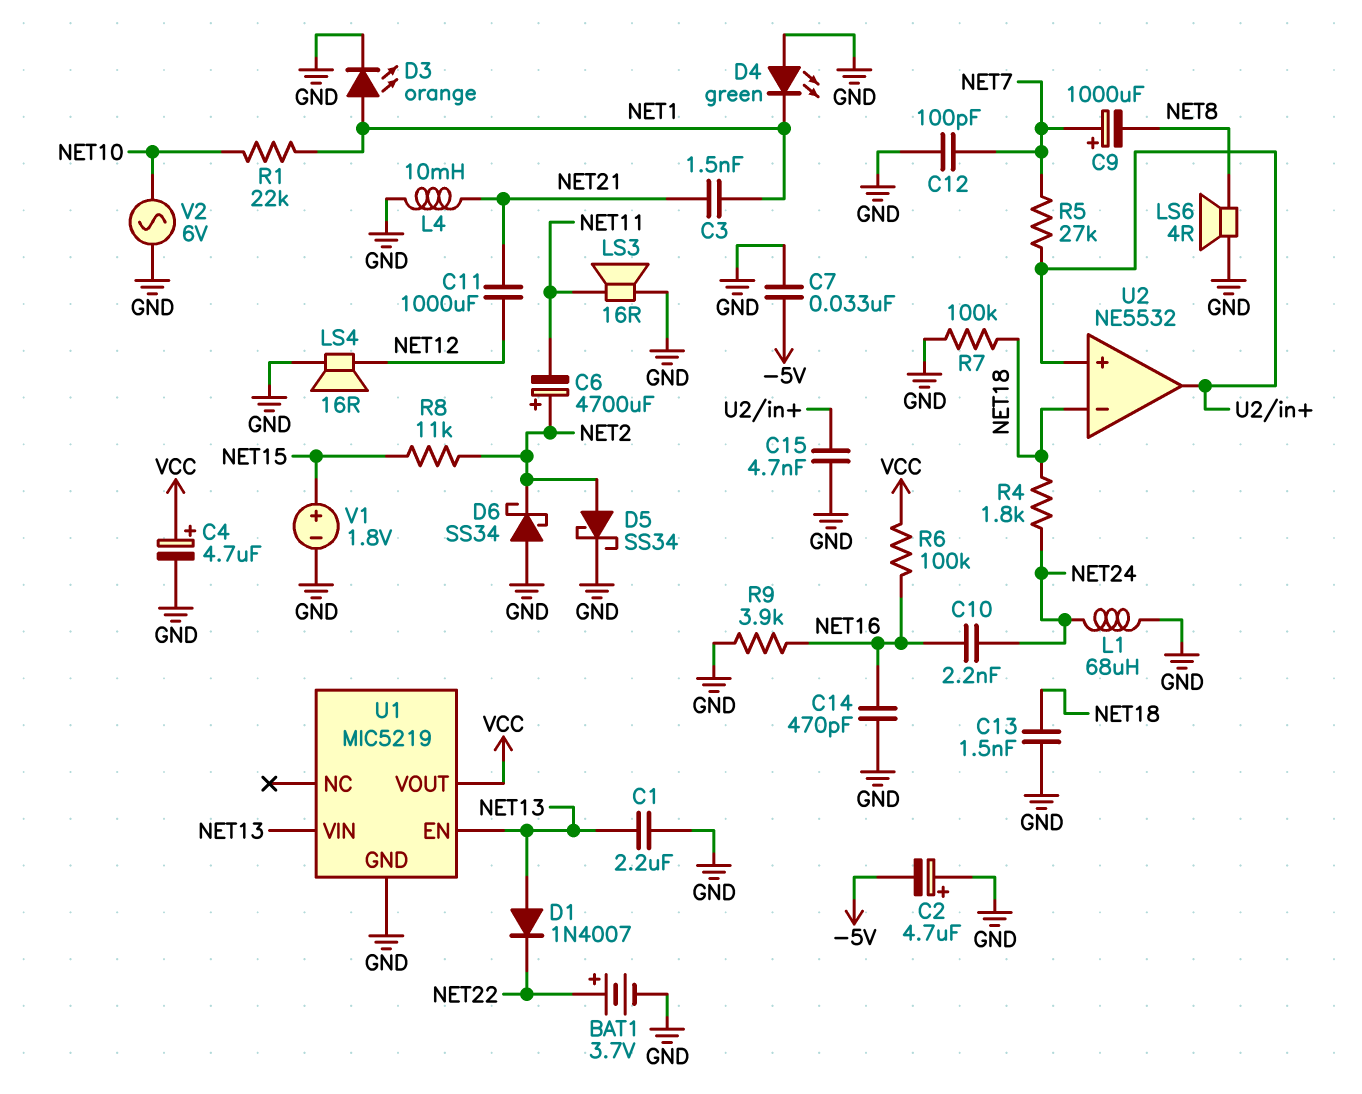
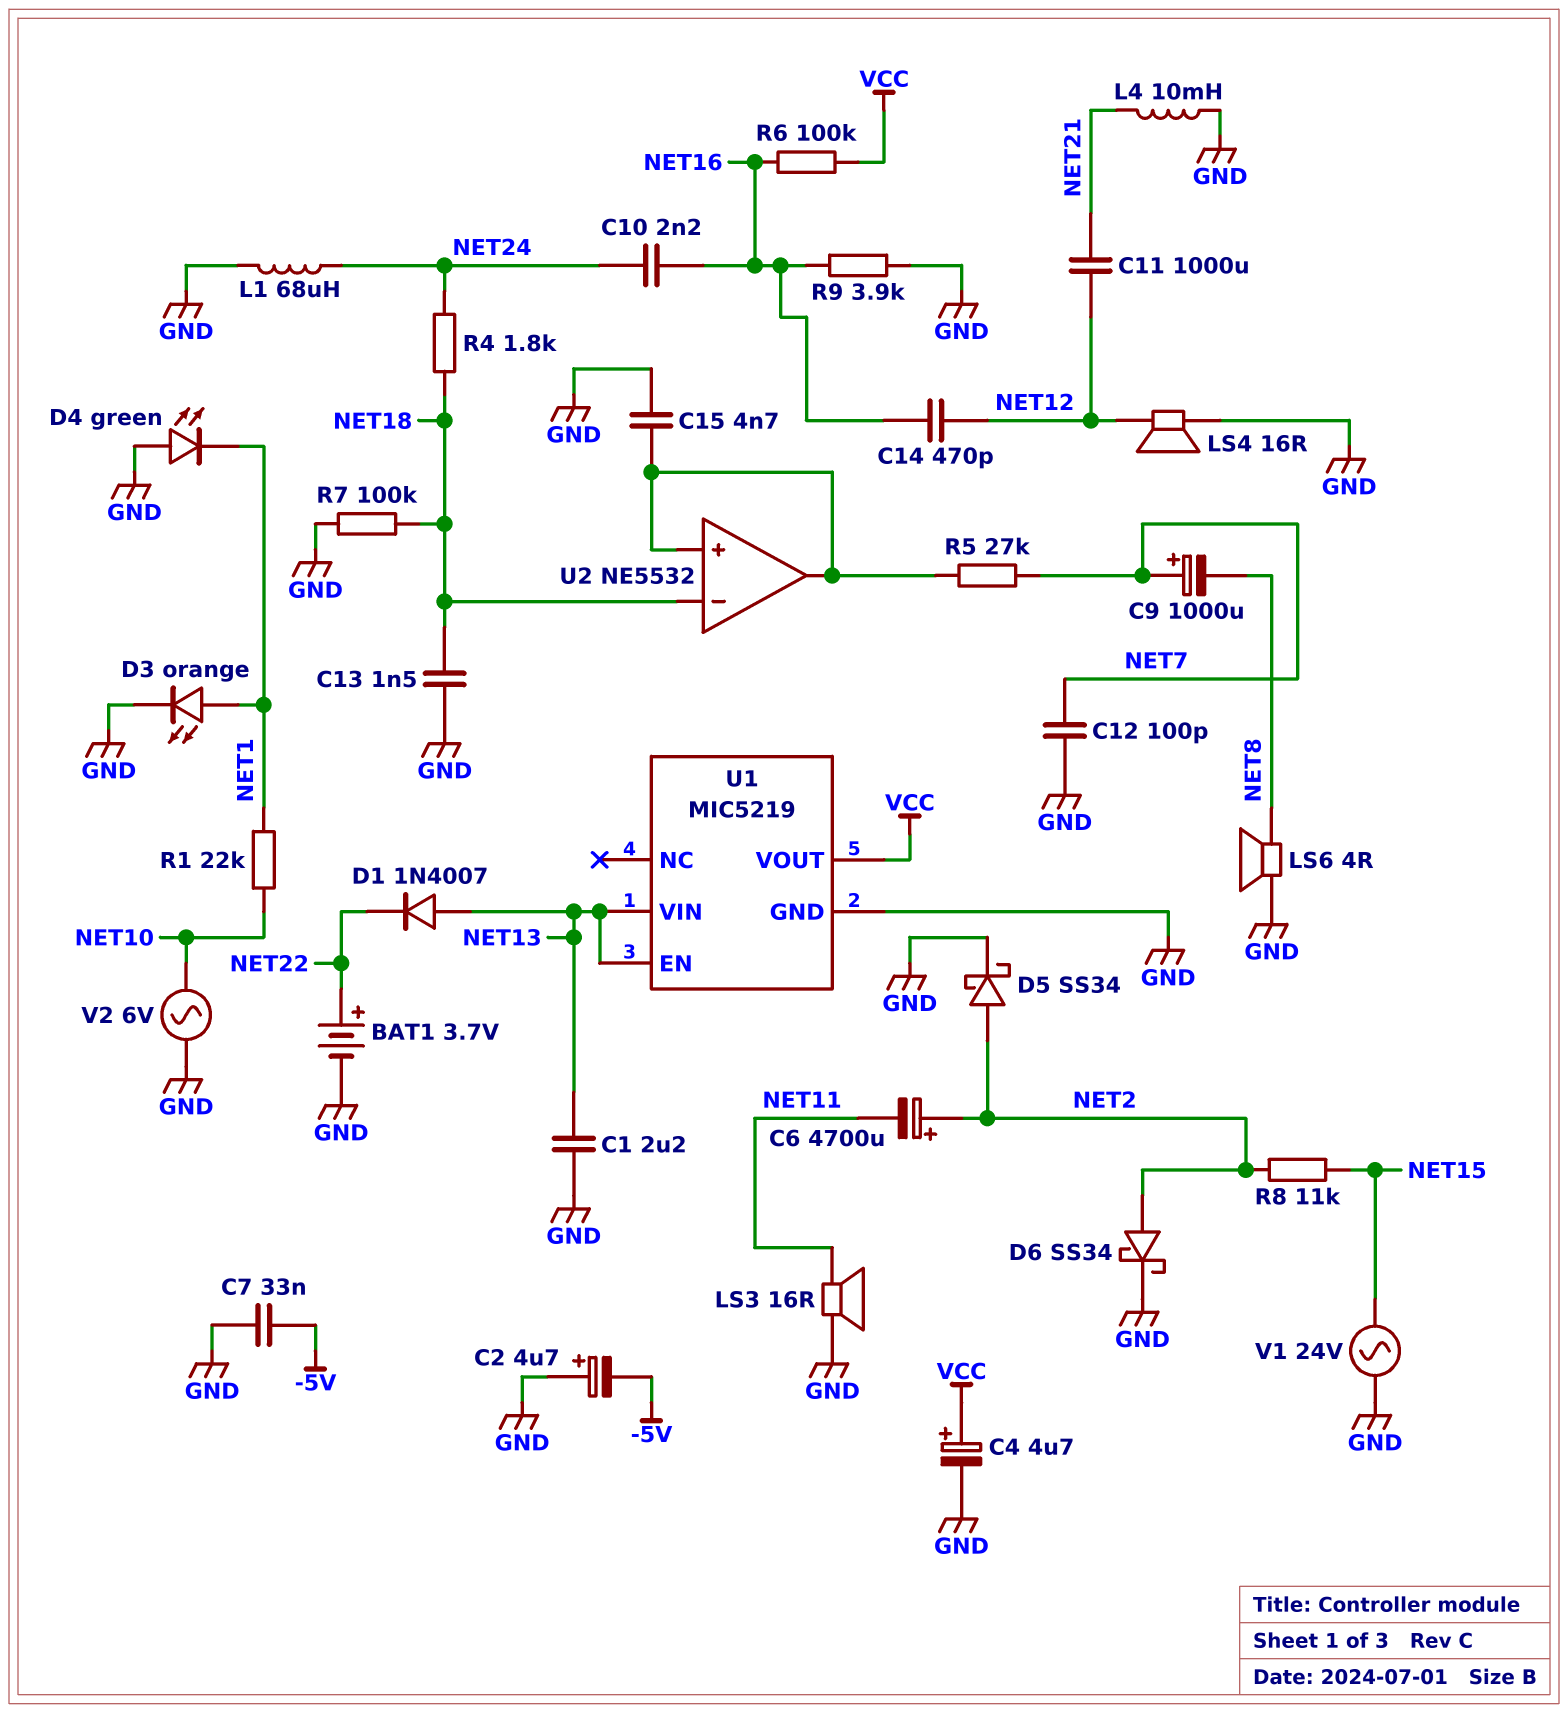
C3: 1.5nF (NET1, NET21) -> none
C14: 470pF (GND, NET16) -> 470pF (NET12, NET16)
D6: schottky SS34 (A GND, K NET2) -> schottky SS34 (A NET2, K GND)
V1: 1.8V (plus NET15, minus GND) -> AC 24V (GND, NET15)

